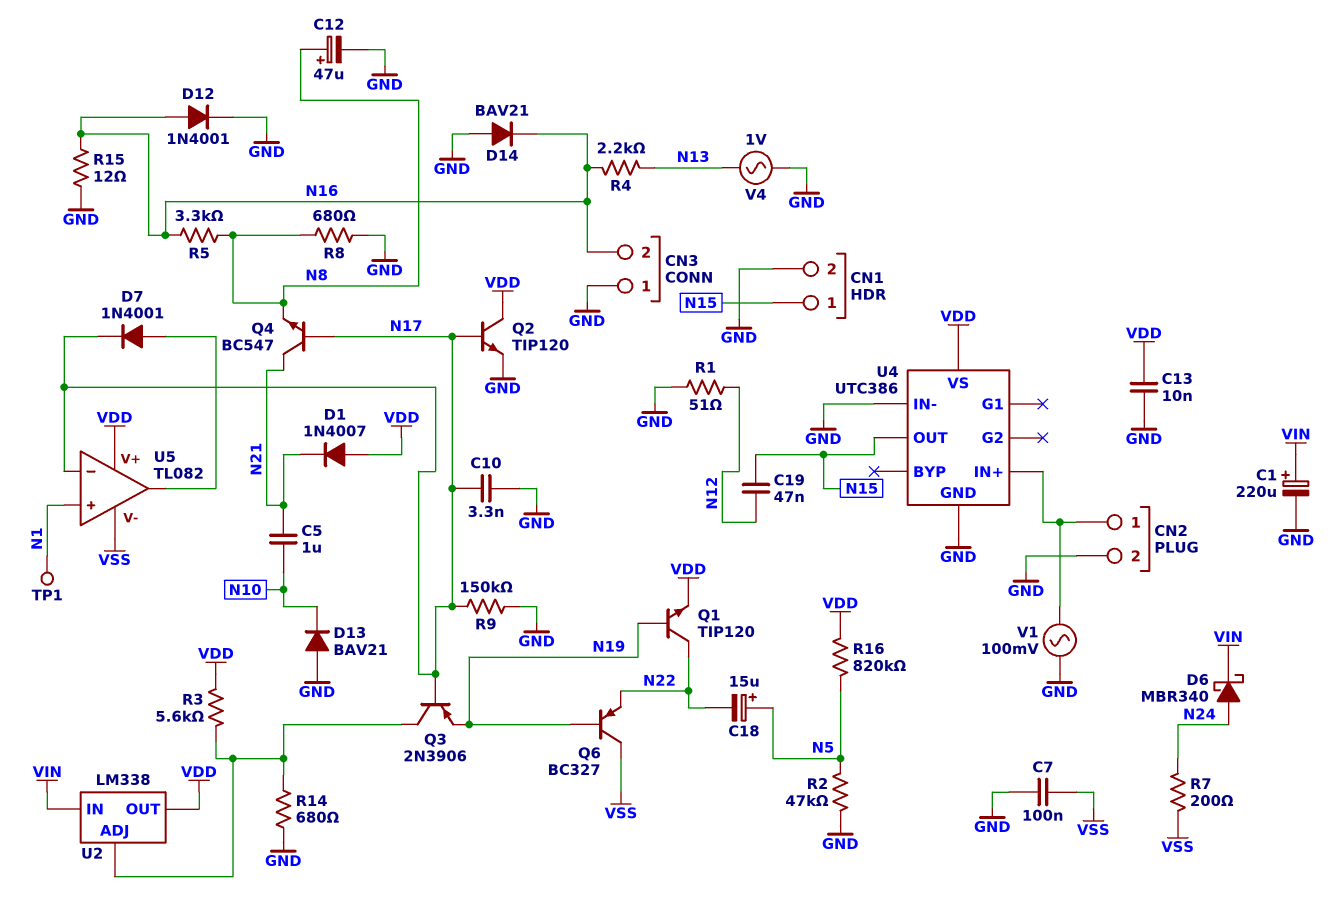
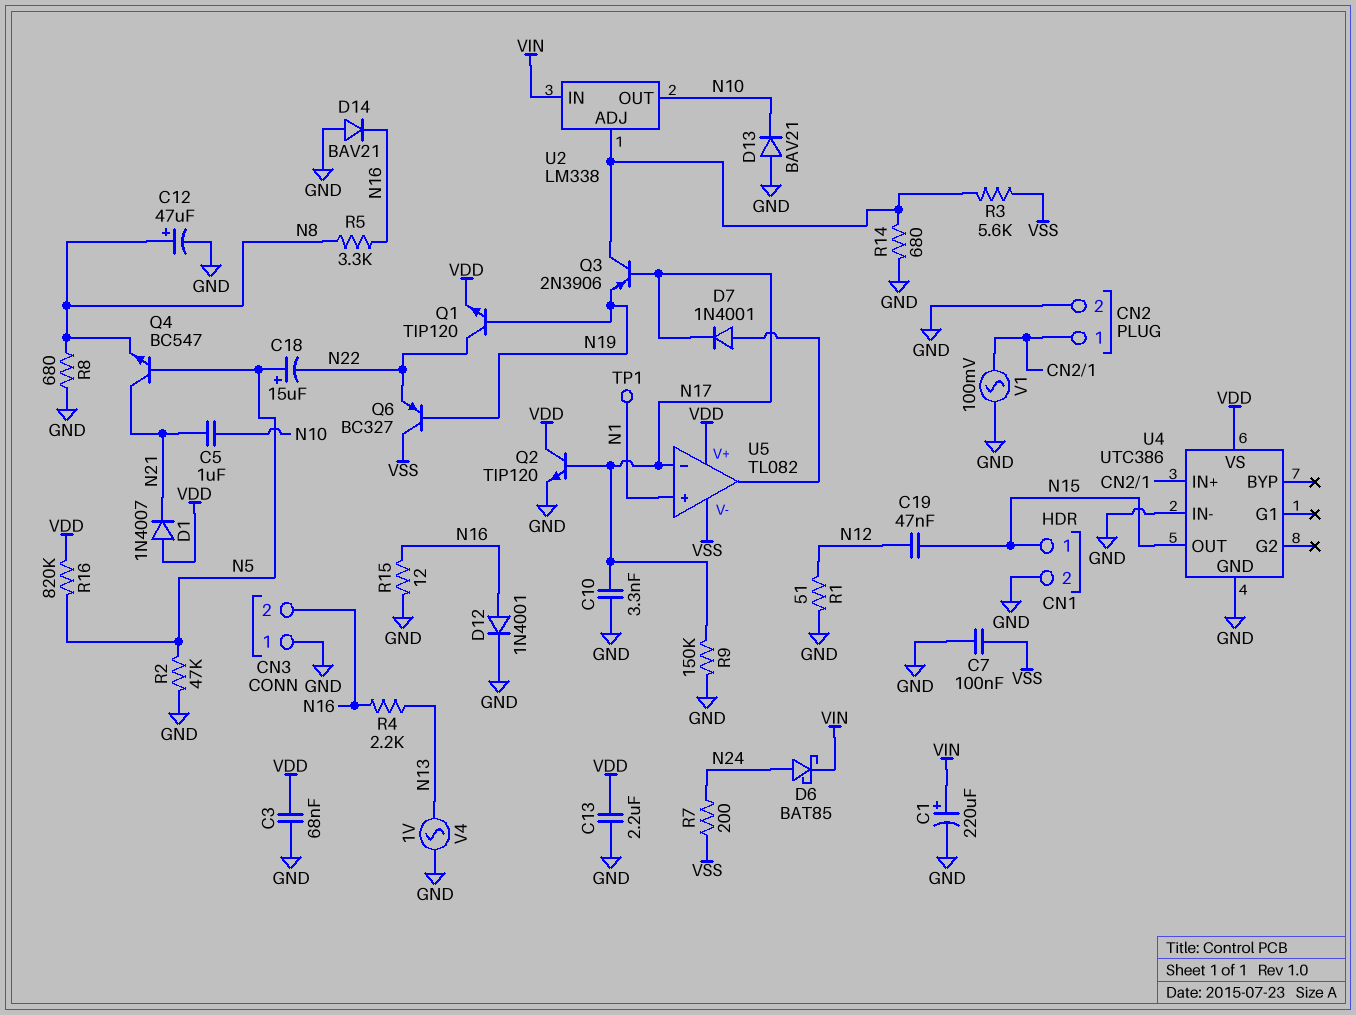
C3: none -> 68nF (GND, VDD)
C13: 10nF (GND, VDD) -> 2.2uF (GND, VDD)
D6: schottky MBR340 (A N24, K VIN) -> schottky BAT85 (A N24, K VIN)
Q4: NPN BC547 (B N17, C N21, E N8) -> NPN BC547 (B N5, C N21, E N8)
R3: 5.6k (U2/ADJ, VDD) -> 5.6k (U2/ADJ, VSS)
U2 pin OUT: VDD -> N10

